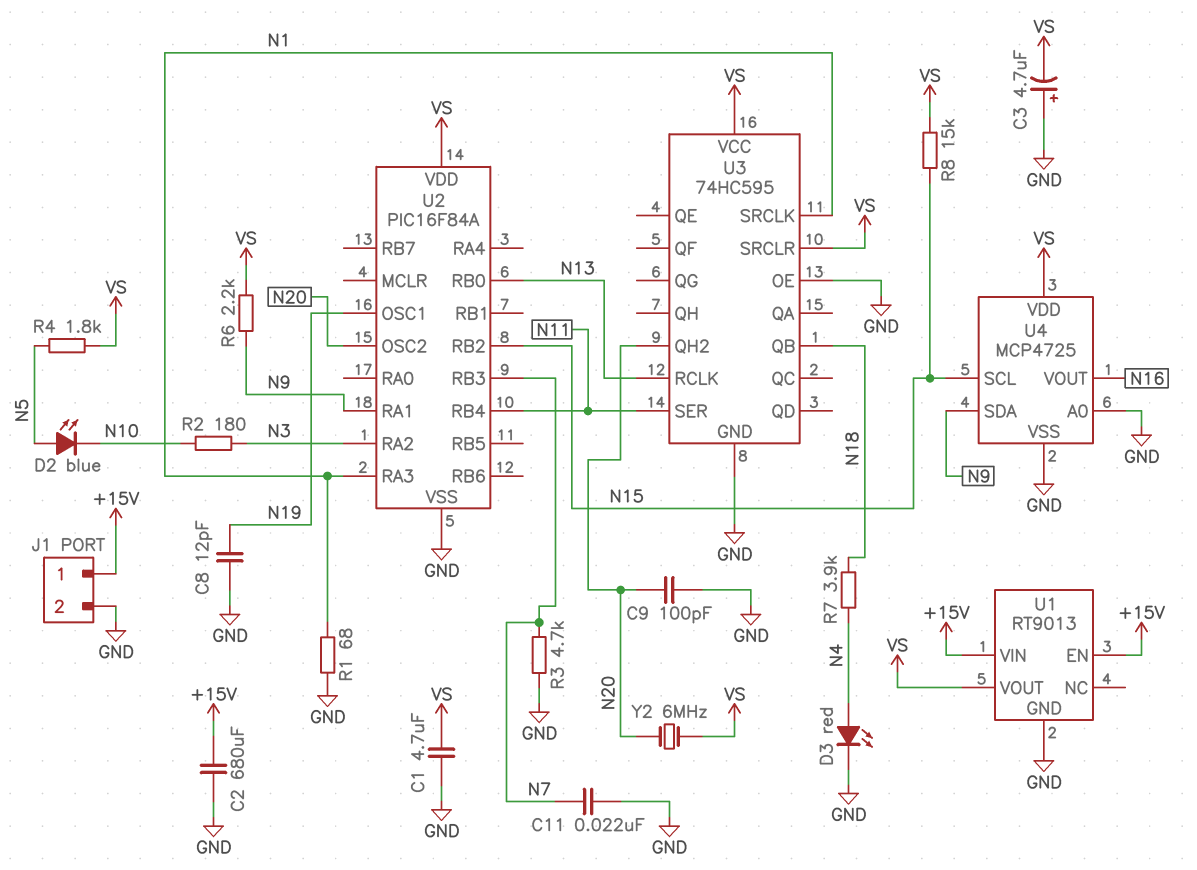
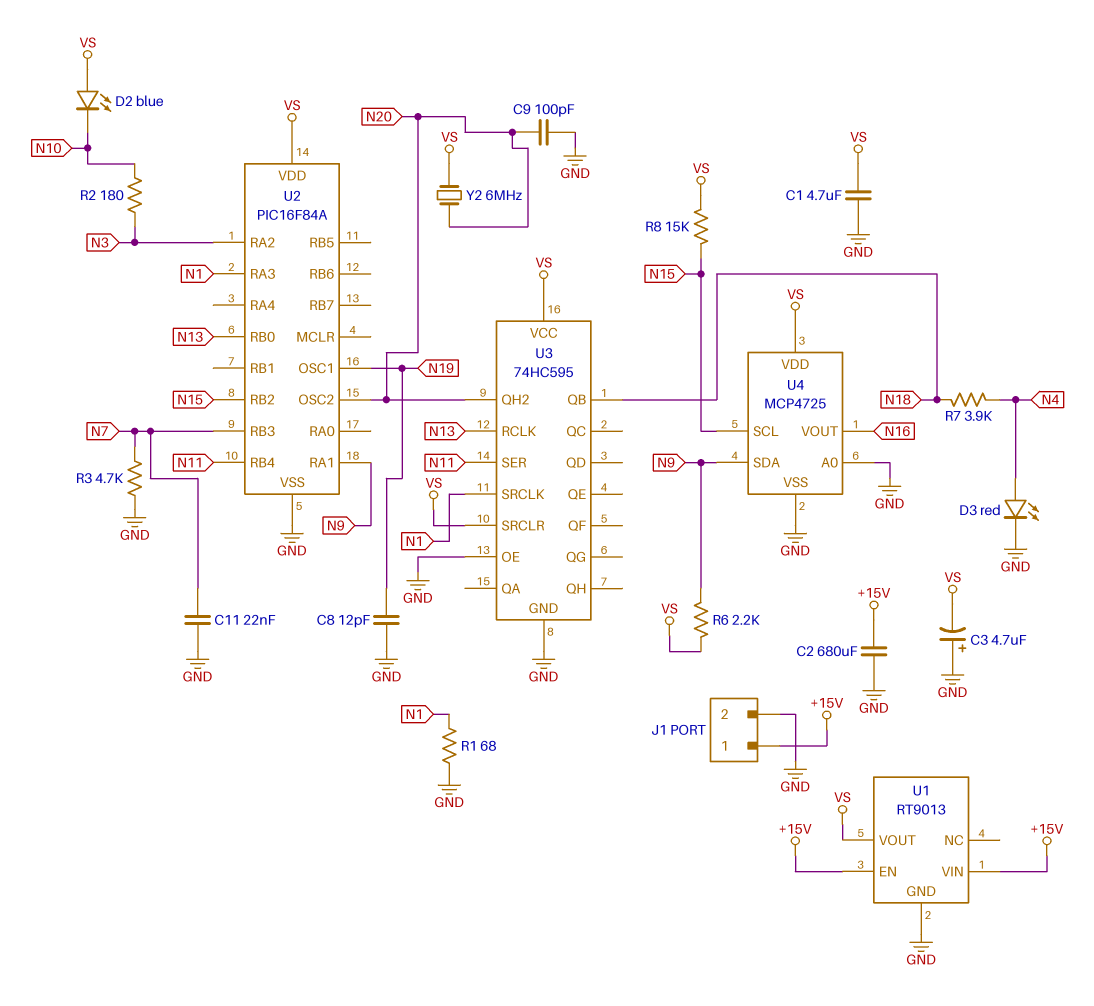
D2: LED blue (A N5, K N10) -> LED blue (A VS, K N10)
R4: 1.8k (N5, VS) -> none

